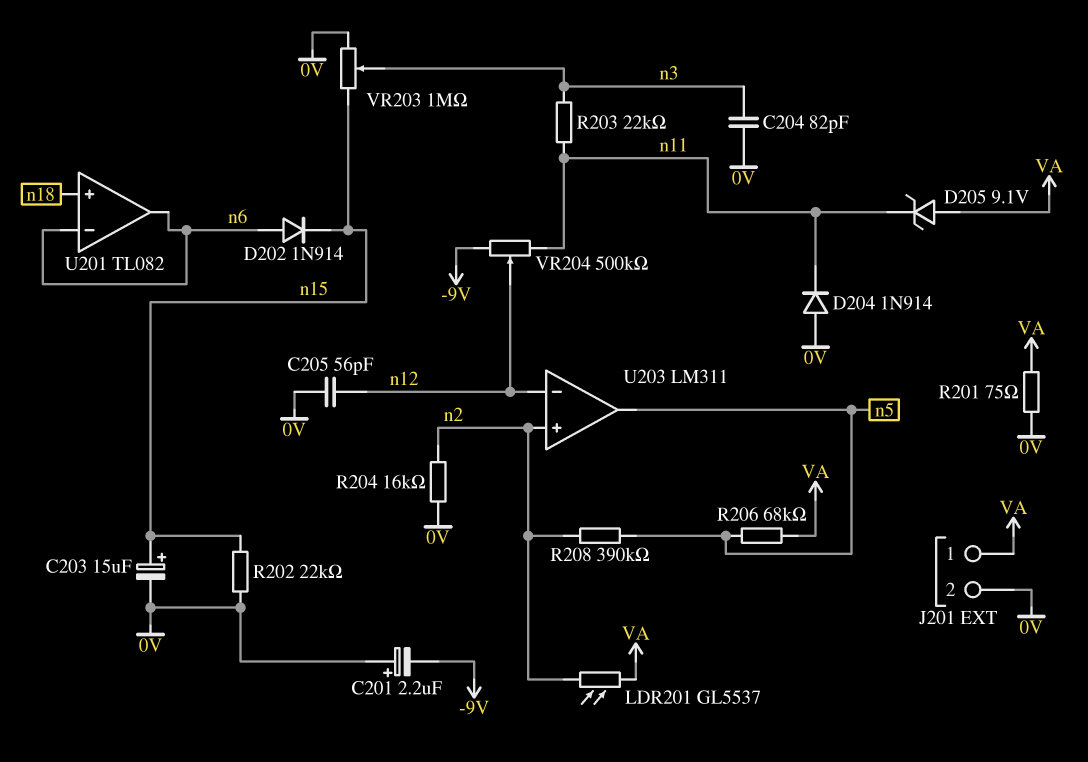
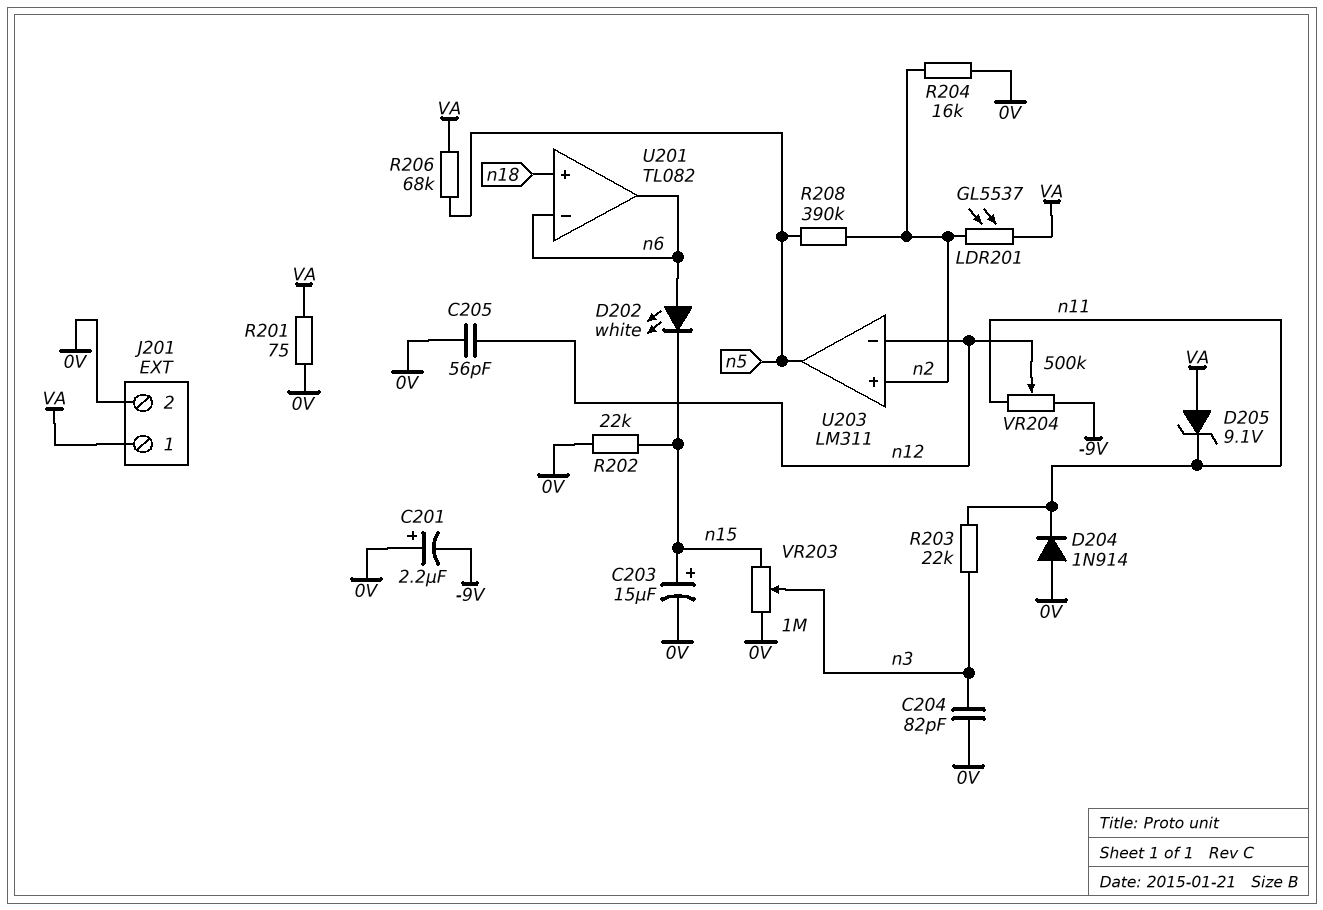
D202: diode 1N914 (A n6, K n15) -> LED white (A n6, K n15)

